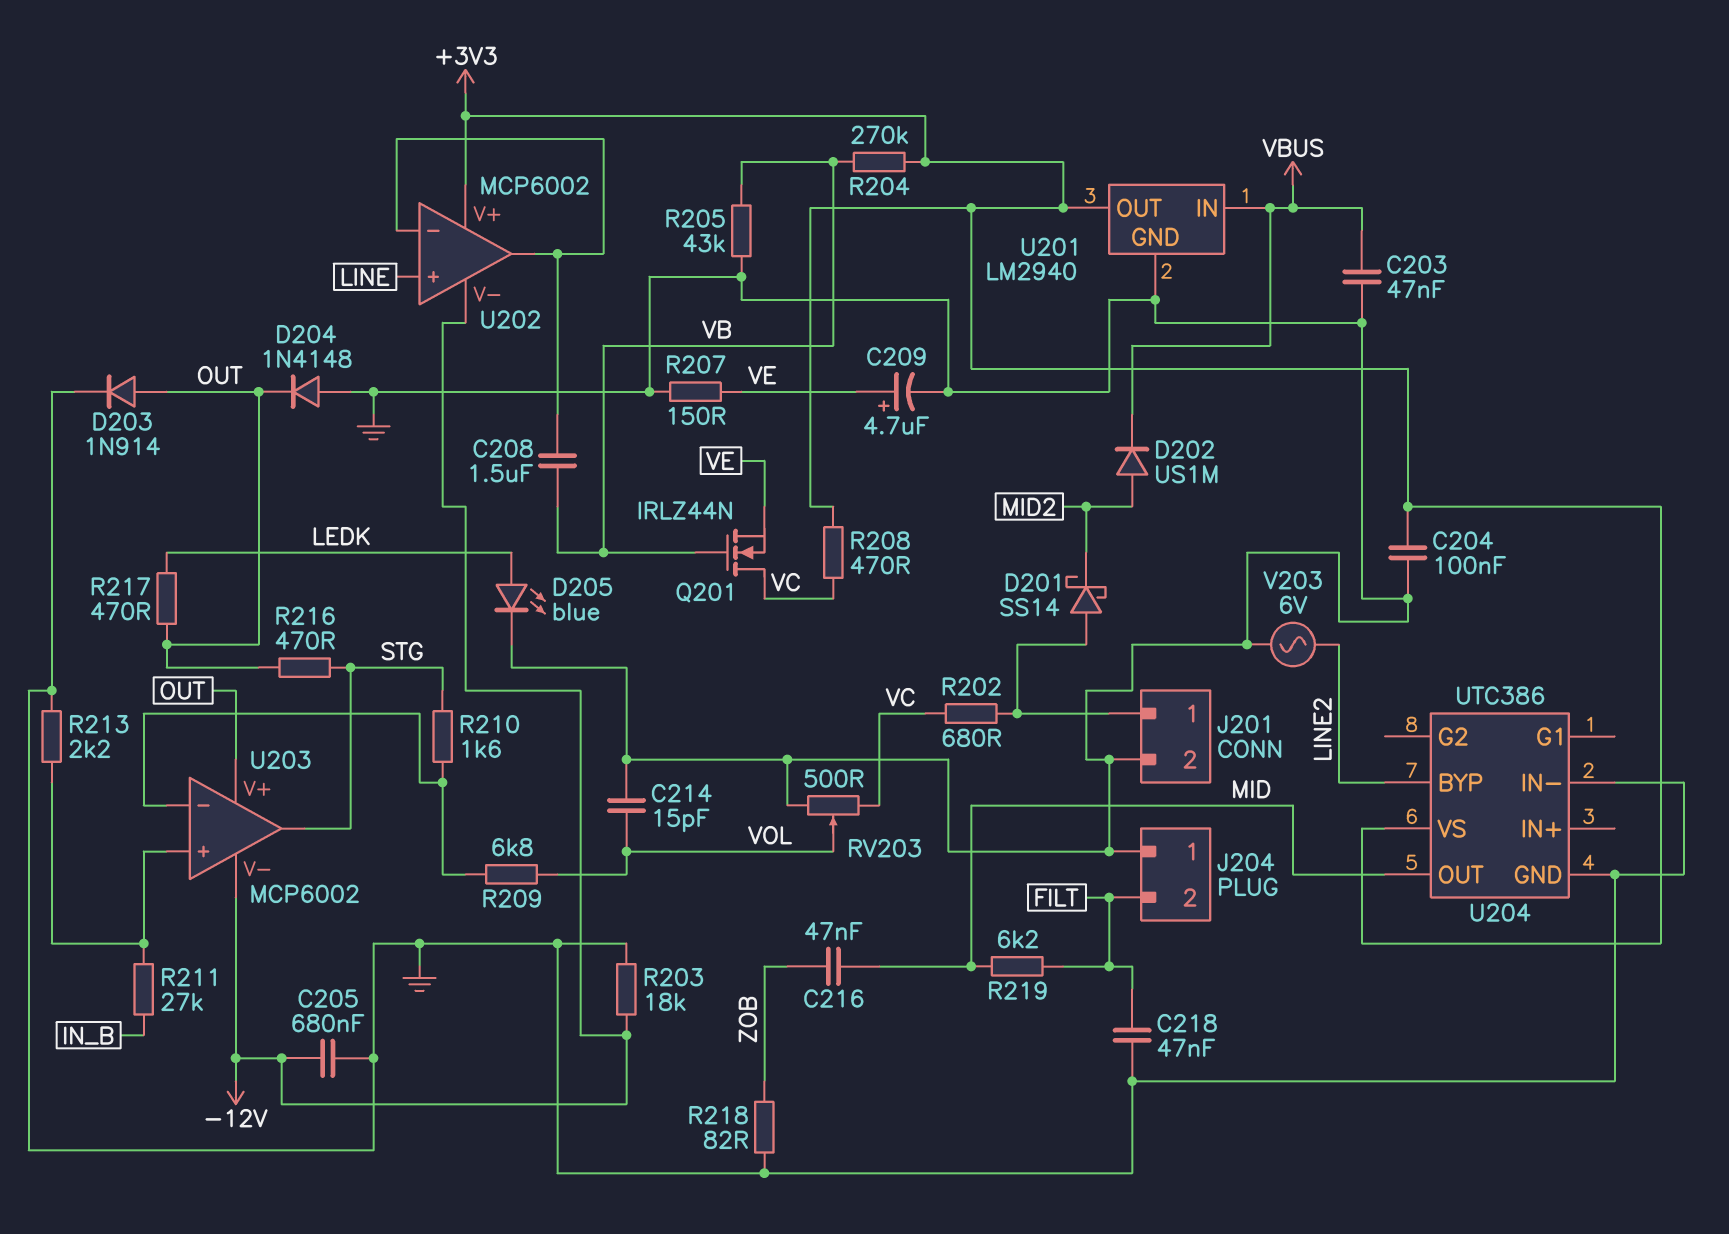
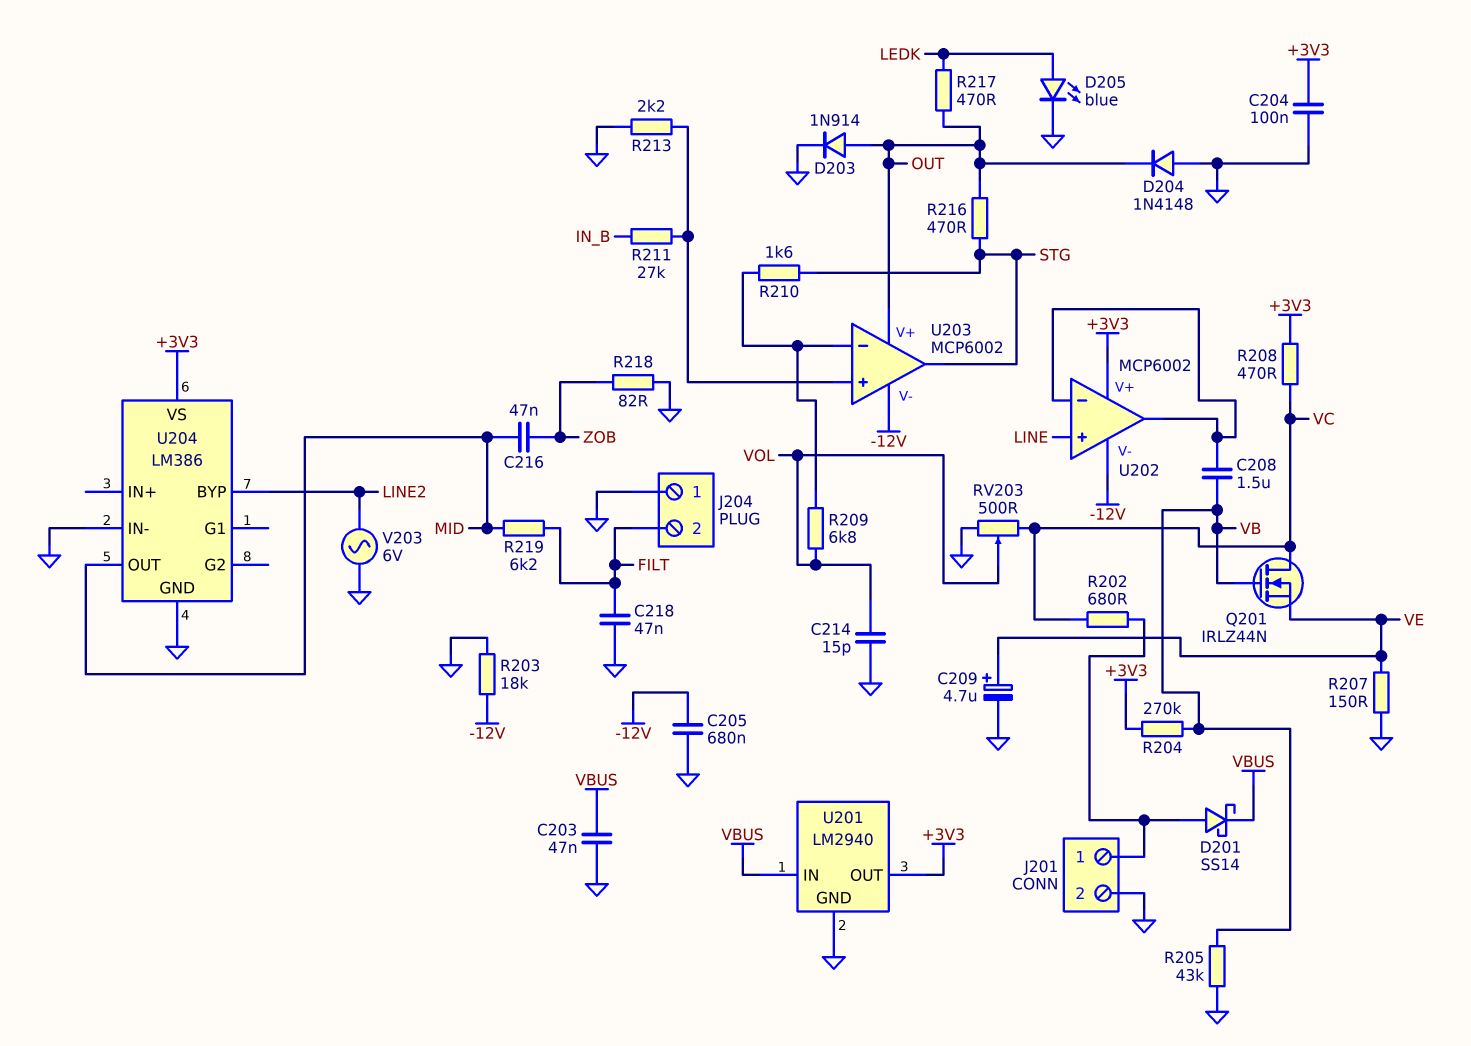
D201: schottky SS14 (A J201/1, K MID2) -> schottky SS14 (A J201/1, K VBUS)
D202: diode US1M (A MID2, K VBUS) -> none
U204: UTC386 -> LM386

